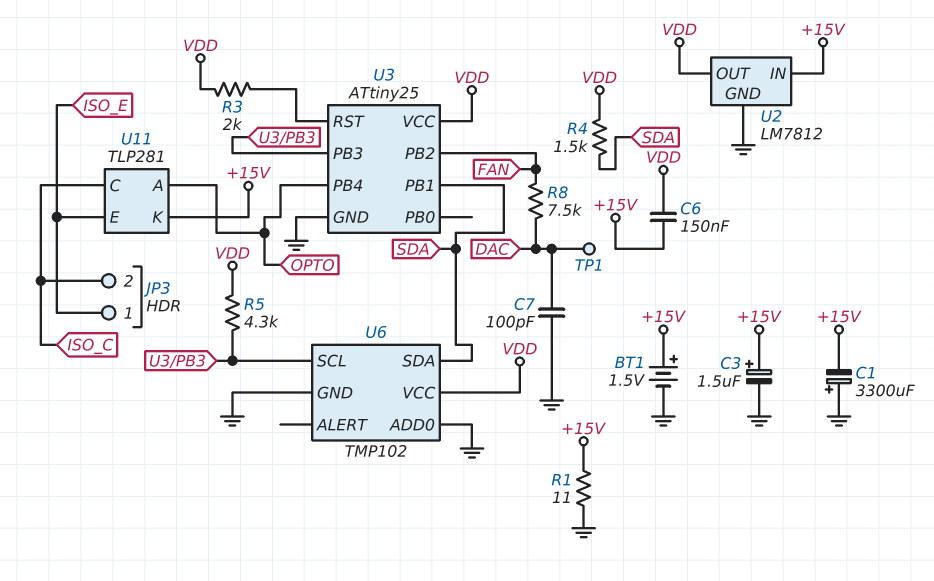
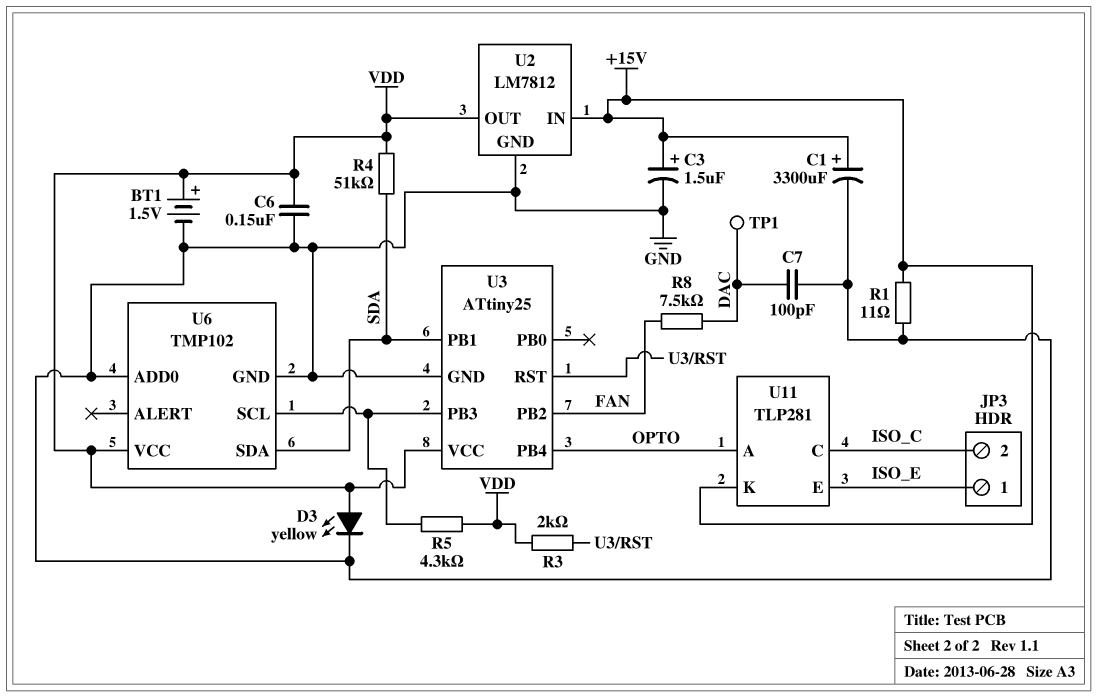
BT1: 1.5V (plus +15V, minus GND) -> 1.5V (plus VDD, minus GND)
C1: 3300uF (plus GND, minus +15V) -> 3300uF (plus +15V, minus GND)
C6: 150nF (+15V, VDD) -> 150nF (GND, VDD)
D3: none -> LED yellow (A VDD, K GND)
R4: 1.5k (SDA, VDD) -> 51k (SDA, VDD)

